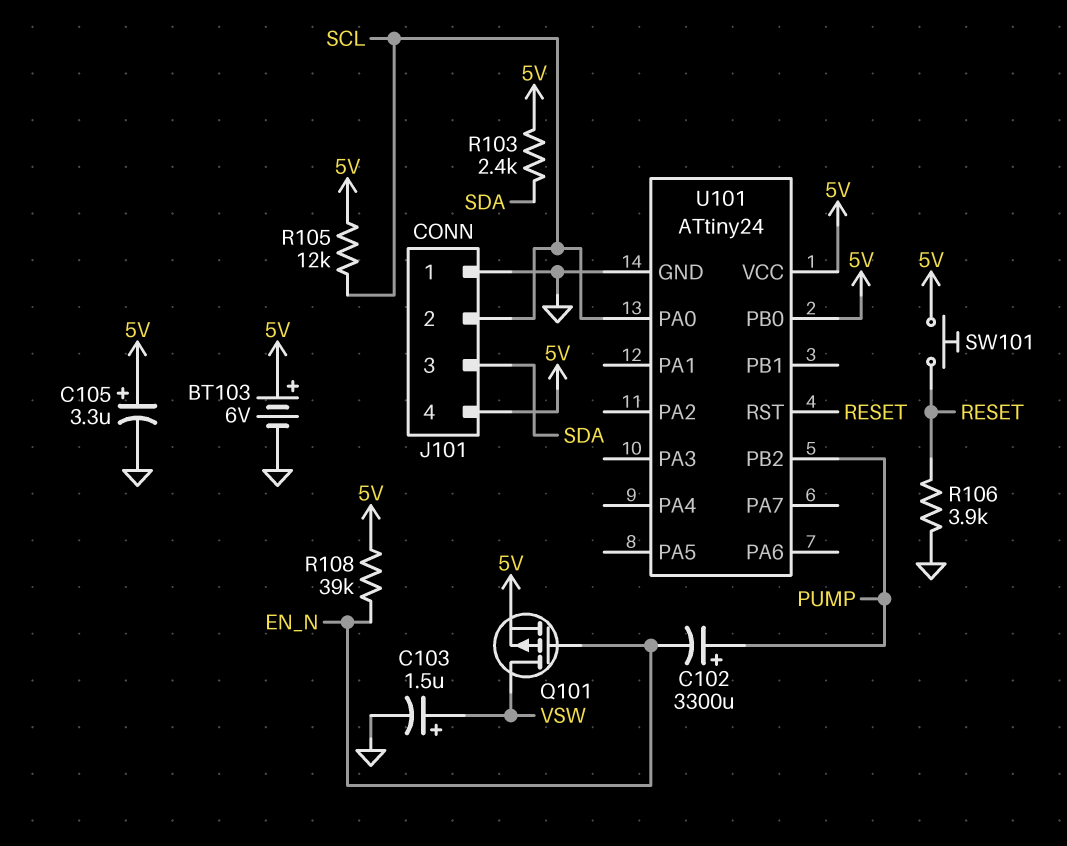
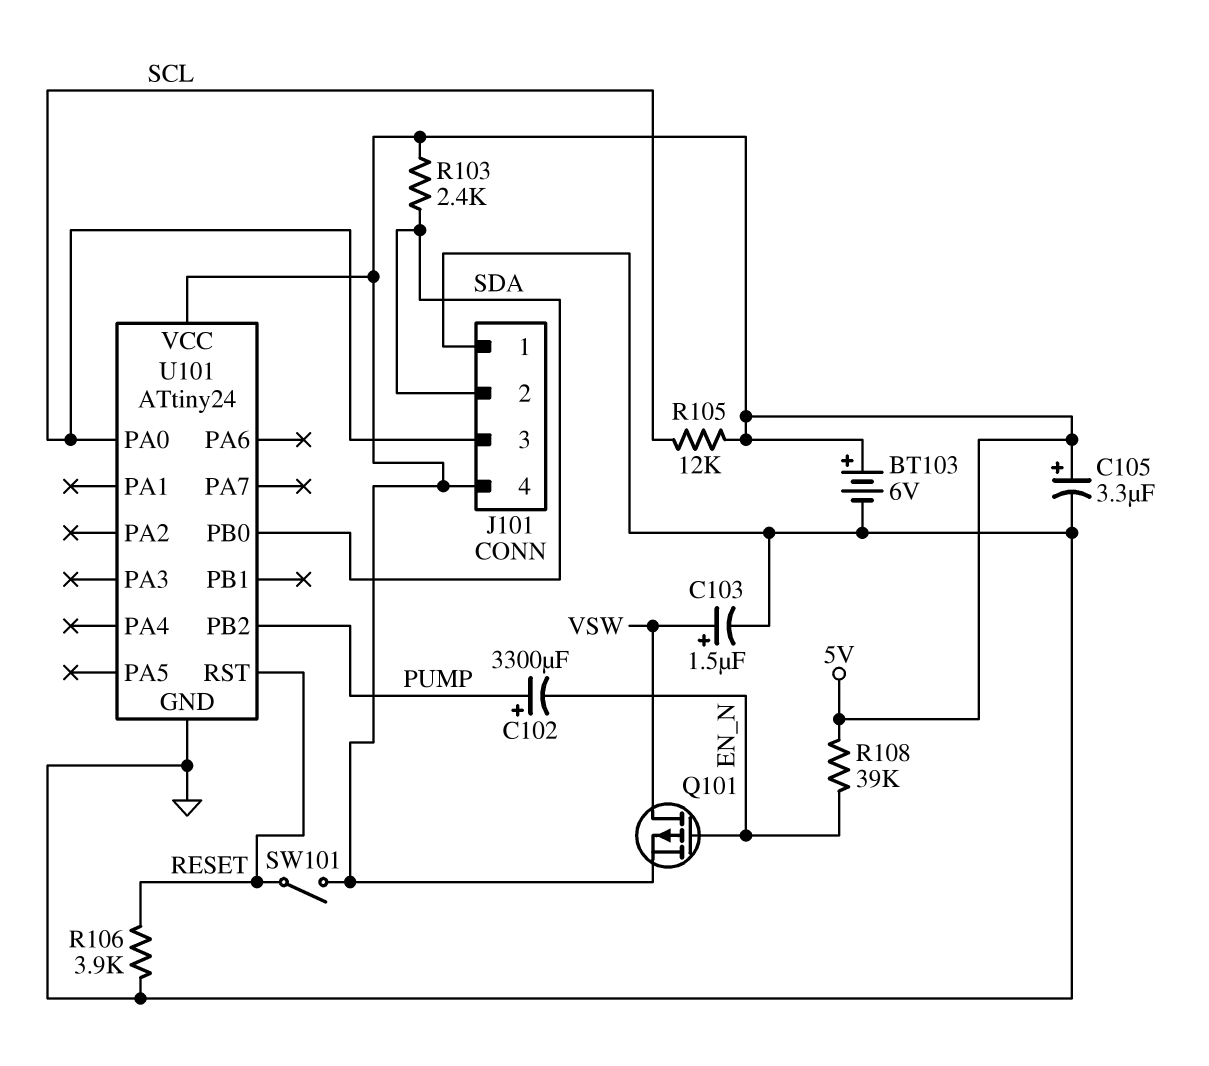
J101 pin 2: SCL -> SDA
J101 pin 3: SDA -> SCL
SW101: button (5V, RESET) -> switch (5V, RESET)
U101 pin PB0: 5V -> SDA

